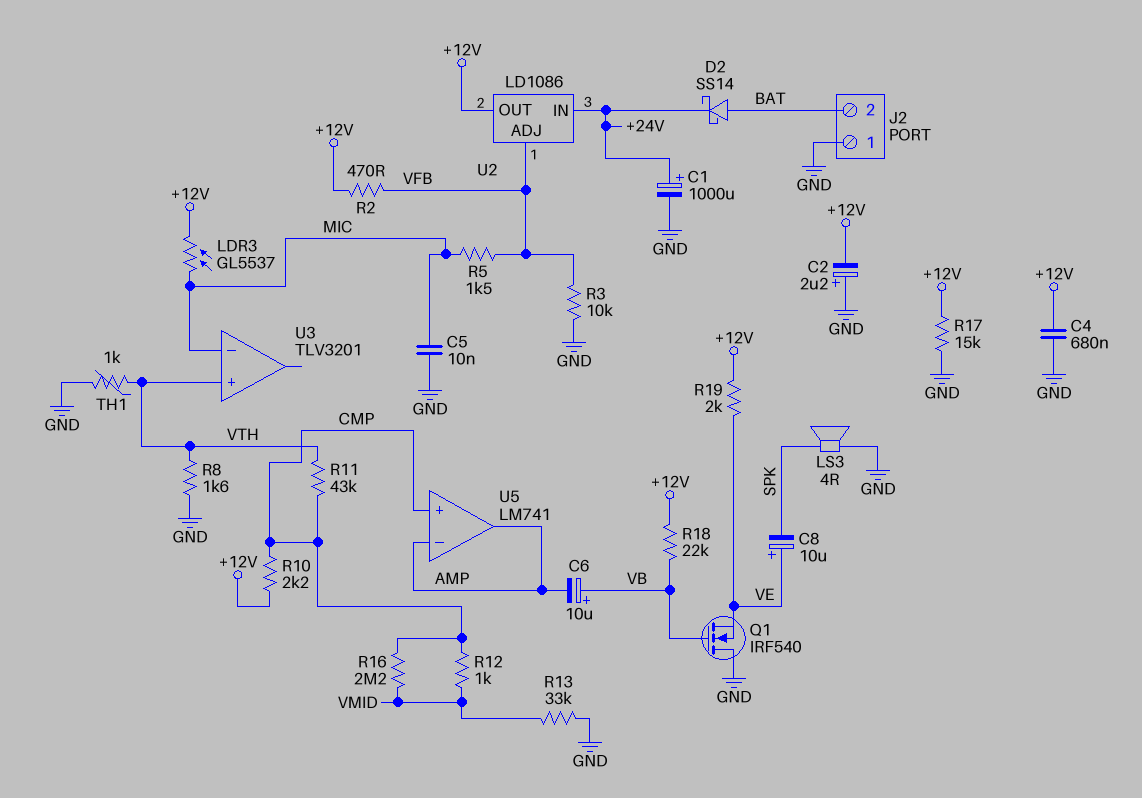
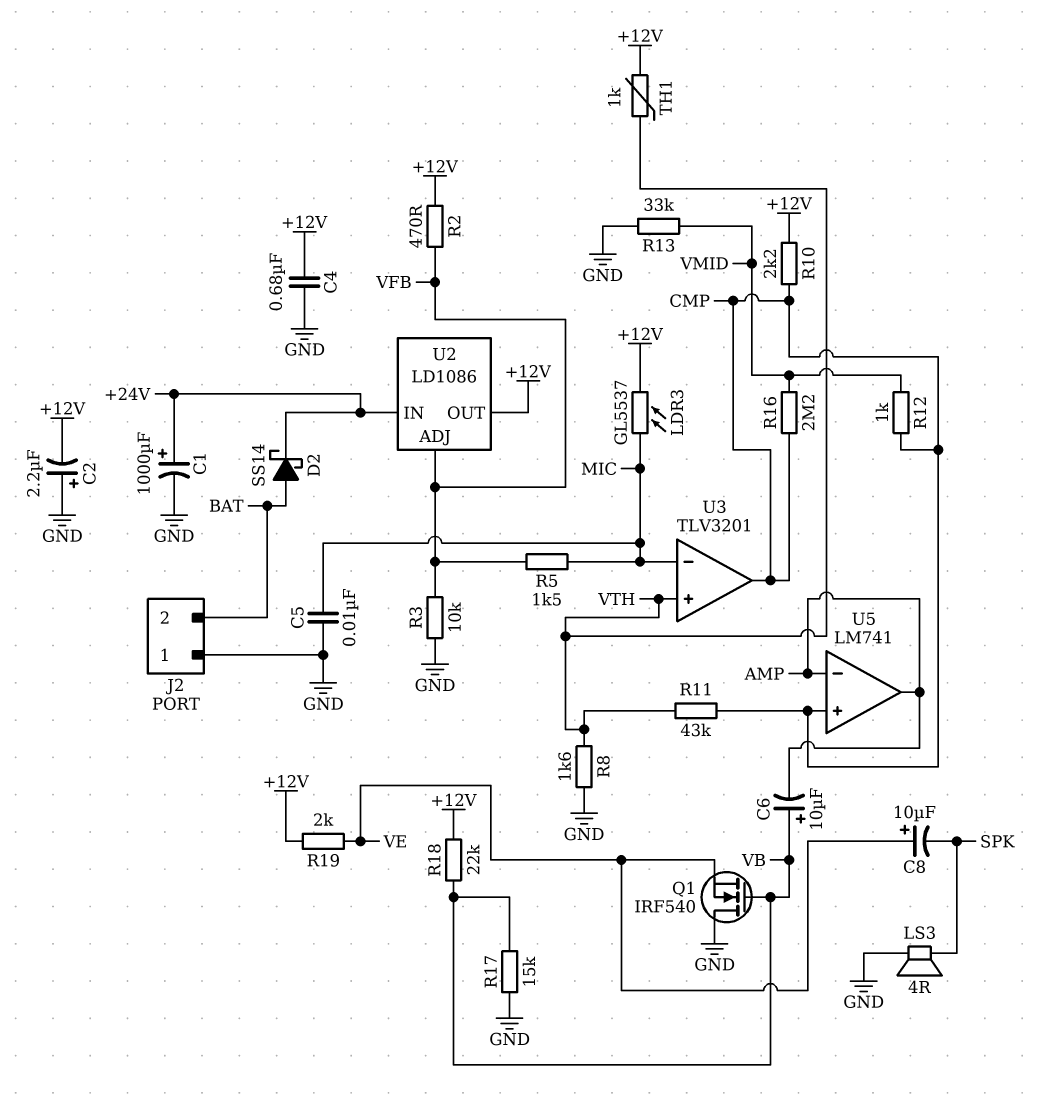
R17: 15k (+12V, GND) -> 15k (GND, VB)
TH1: 1k (GND, VTH) -> 1k (+12V, VTH)
U3 pin out: none -> CMP

